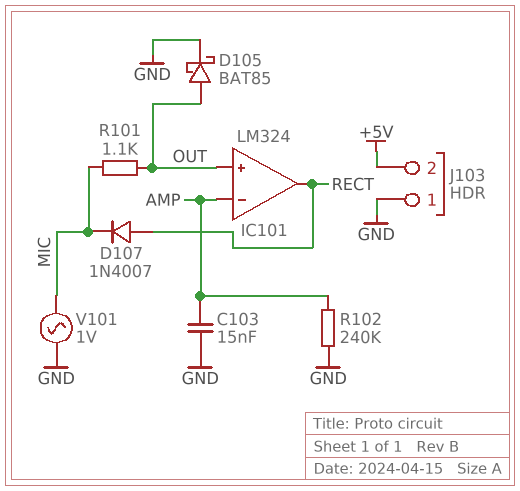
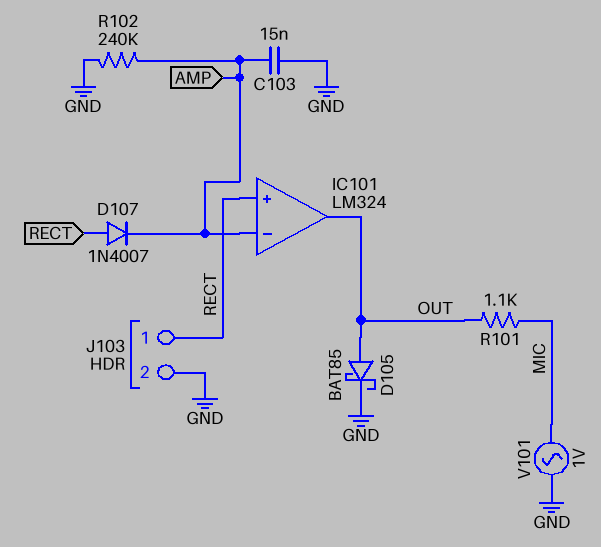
D107: diode 1N4007 (A RECT, K MIC) -> diode 1N4007 (A RECT, K AMP)
IC101 pin in+: OUT -> RECT
IC101 pin out: RECT -> OUT
J103 pin 1: GND -> RECT
J103 pin 2: +5V -> GND

